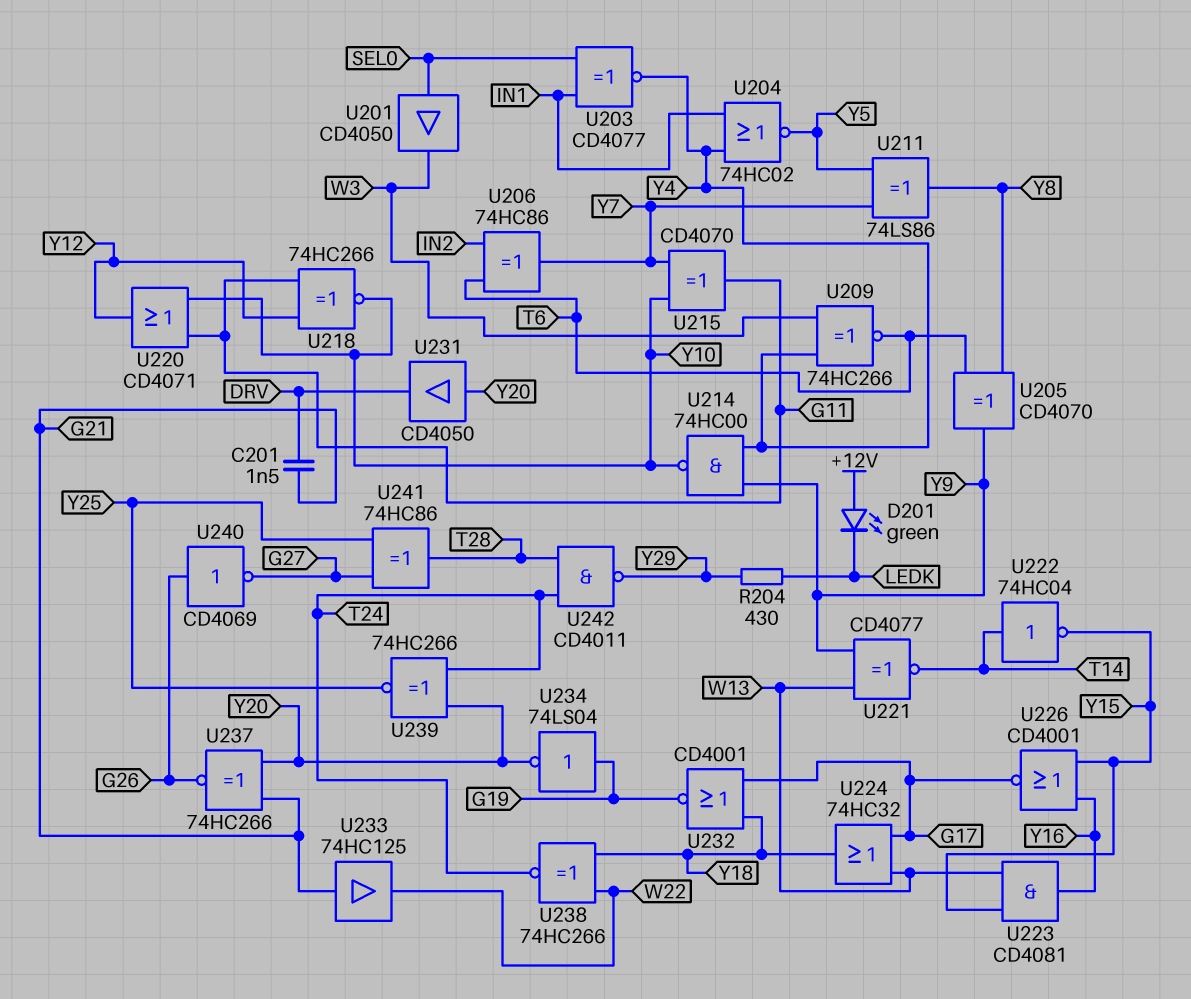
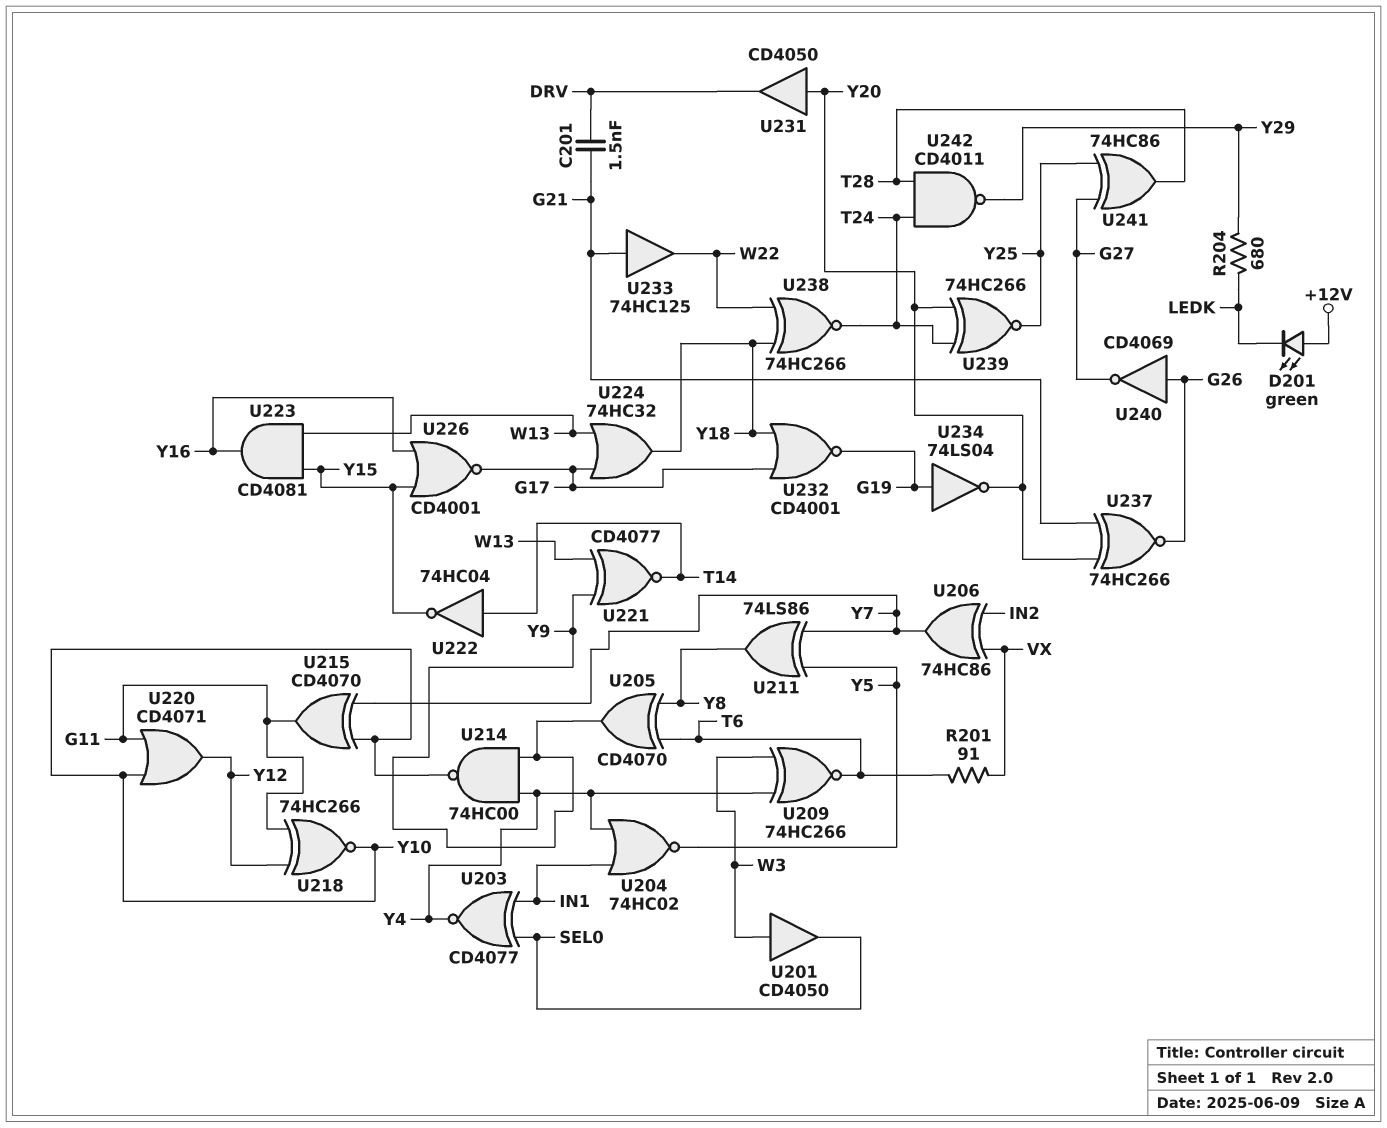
R201: none -> 91 (T6, VX)
R204: 430 (LEDK, Y29) -> 680 (LEDK, Y29)
U201: buffer CD4050 (in SEL0, out W3) -> buffer CD4050 (in W3, out SEL0)
U206: XOR 74HC86 (in IN2, in T6, out Y7) -> XOR 74HC86 (in IN2, in VX, out Y7)

